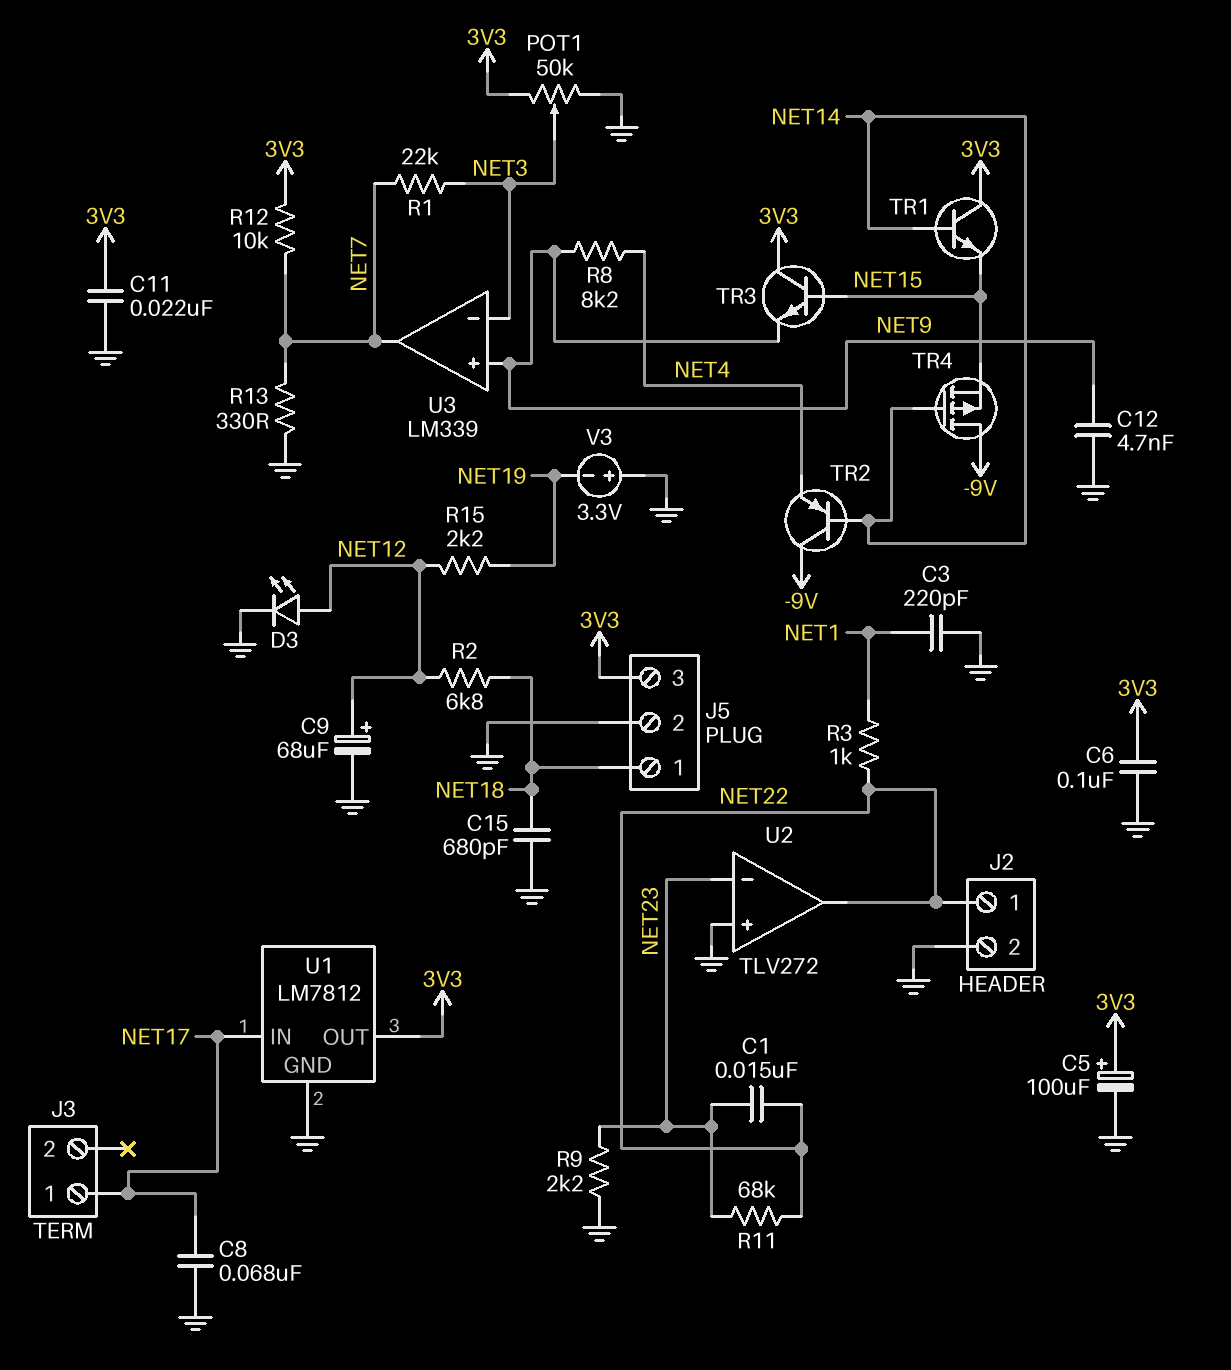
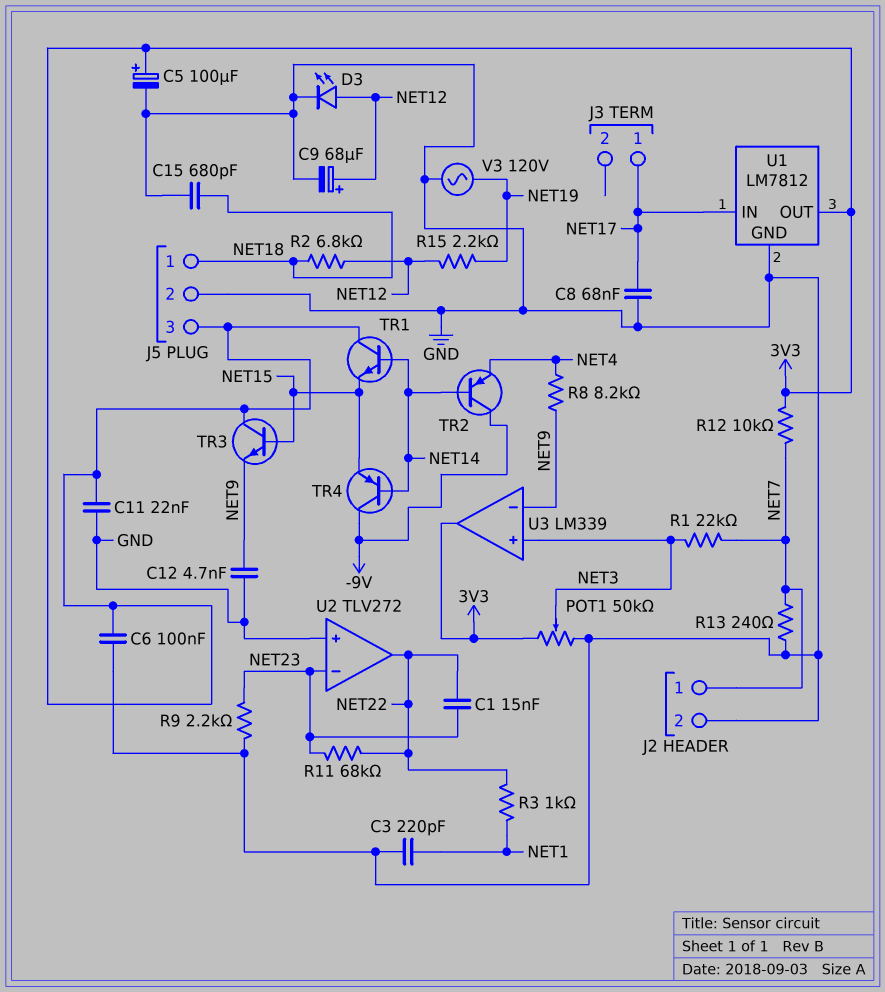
J2 pin 1: NET22 -> NET7
R13: 330 (GND, NET7) -> 240 (GND, NET7)
TR4: PMOS (G NET14, D -9V, S NET15) -> PNP (B NET14, C -9V, E NET15)
U3 pin in+: NET9 -> NET3
U3 pin in-: NET3 -> NET9
U3 pin out: NET7 -> 3V3
V3: 3.3V (plus GND, minus NET19) -> AC 120V (GND, NET19)

